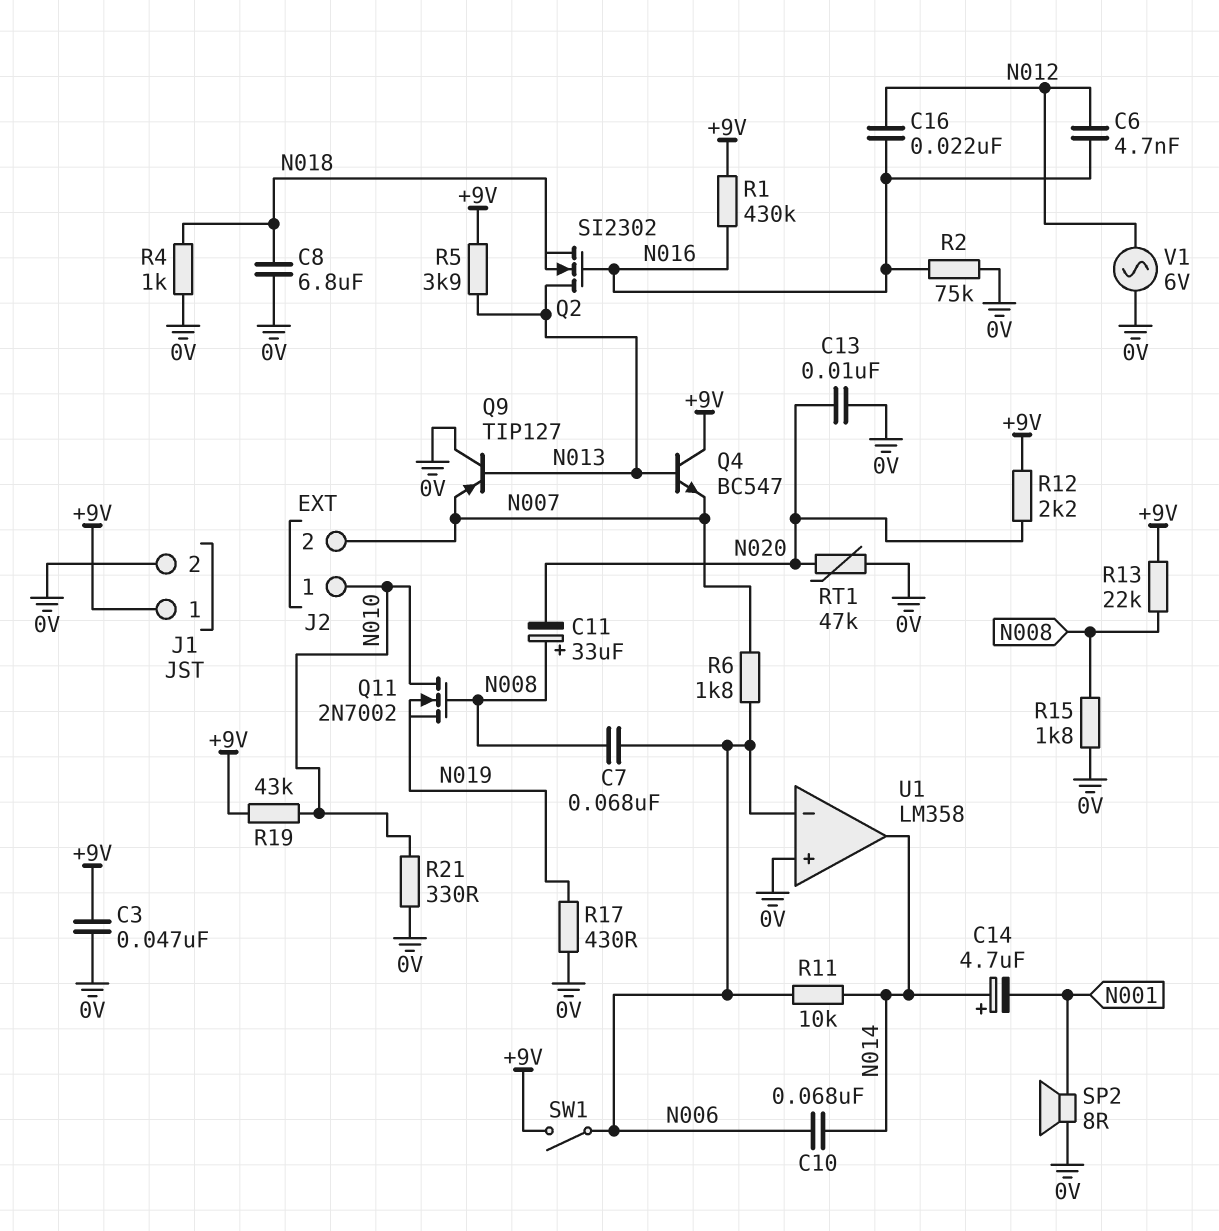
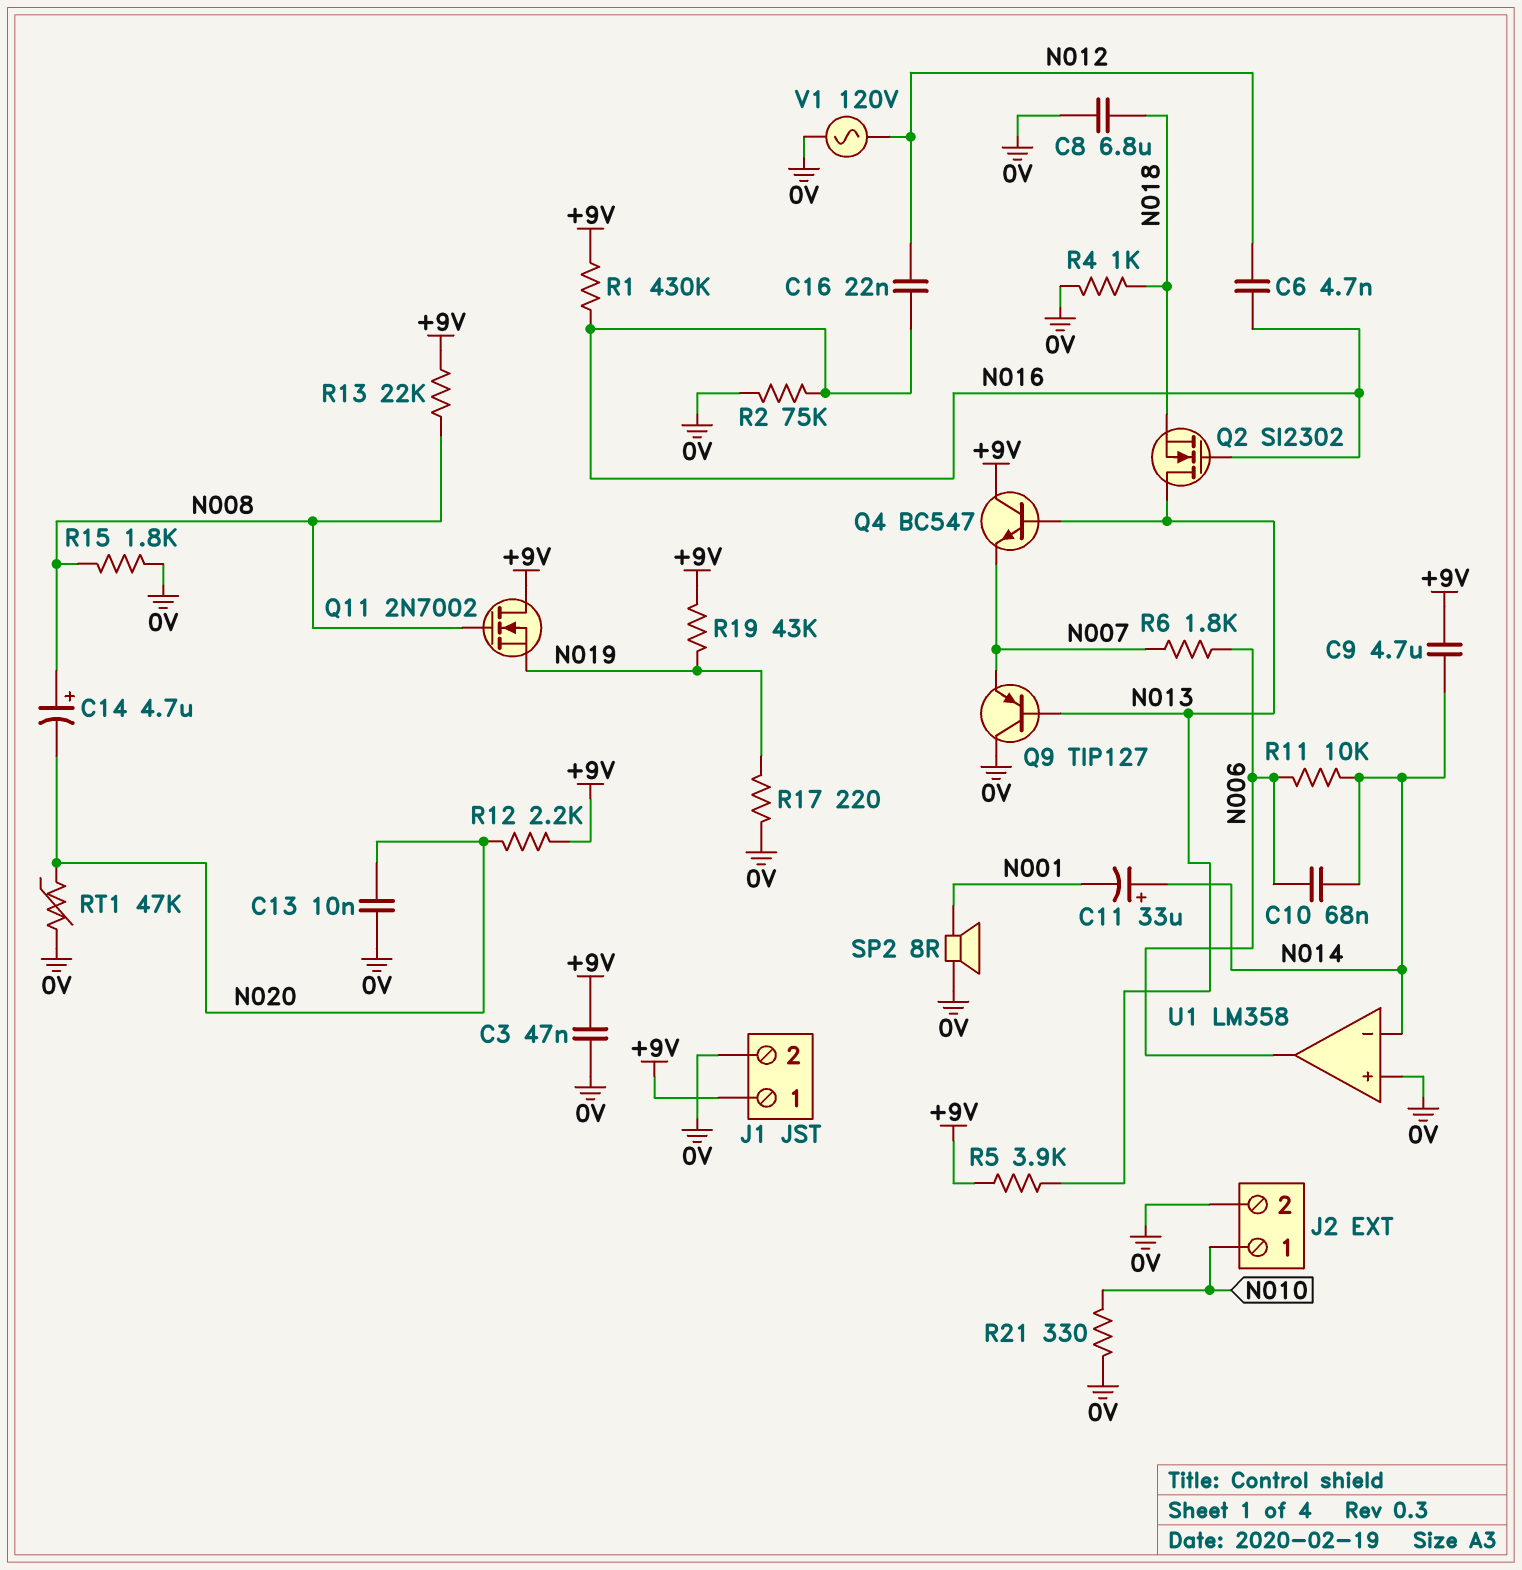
C7: 68nF (N006, N008) -> none
C9: none -> 4.7uF (+9V, N014)
C11: 33uF (plus N008, minus N020) -> 33uF (plus N014, minus N001)
C14: 4.7uF (plus N014, minus N001) -> 4.7uF (plus N008, minus N020)
J2 pin 2: N007 -> 0V
Q11: NMOS 2N7002 (G N008, D N010, S N019) -> NMOS 2N7002 (G N008, D +9V, S N019)
R17: 430 (0V, N019) -> 220 (0V, N019)
R19: 43k (+9V, N010) -> 43k (+9V, N019)
SW1: switch (+9V, N006) -> none
U1 pin in-: N006 -> N014
U1 pin out: N014 -> N006
V1: AC 6V (0V, N012) -> AC 120V (0V, N012)

